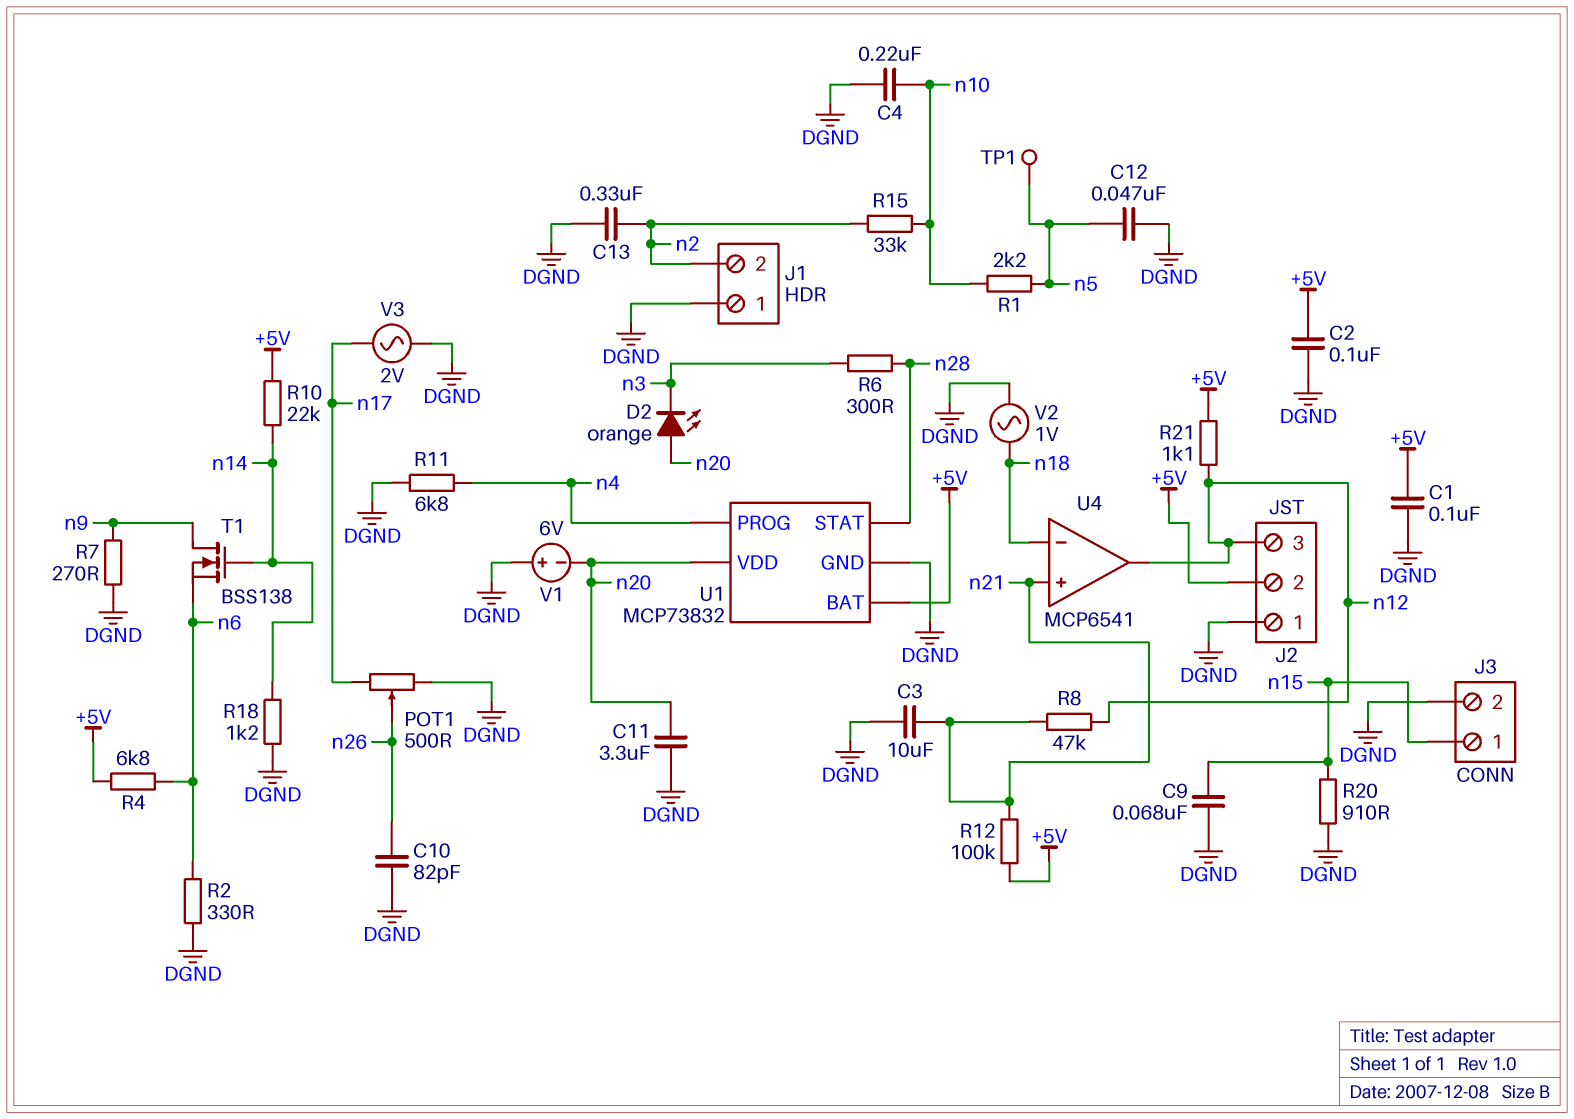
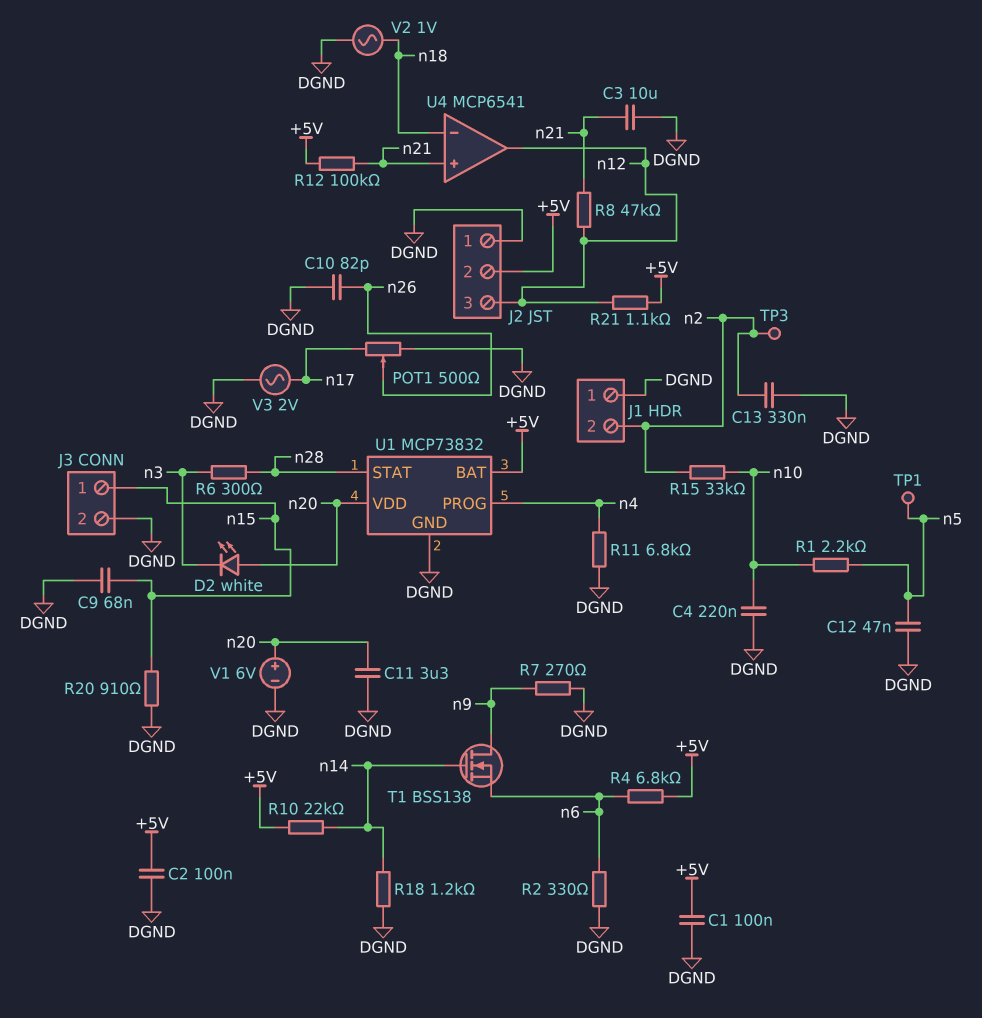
D2: LED orange (A n20, K n3) -> LED white (A n20, K n3)
TP3: none -> test point (n2)
V1: 6V (plus DGND, minus n20) -> 6V (plus n20, minus DGND)

